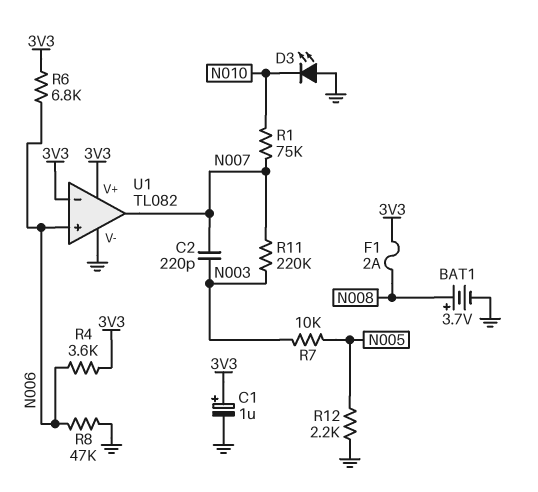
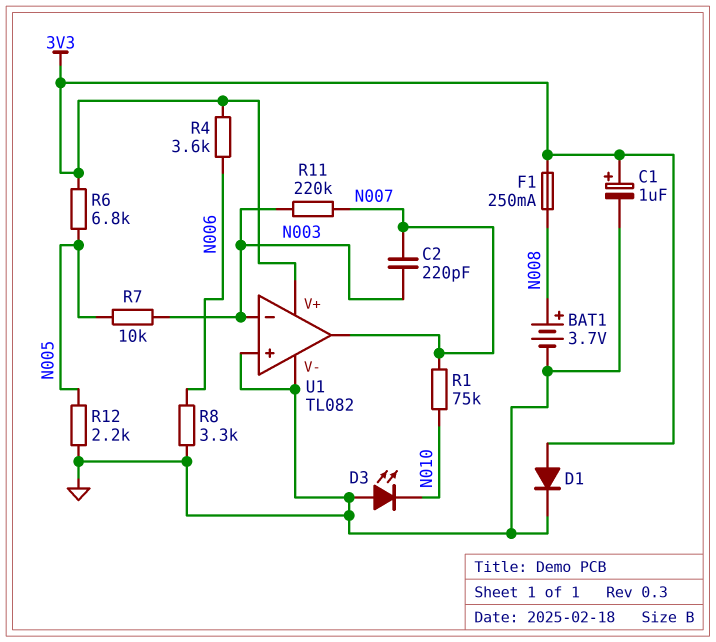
D1: none -> diode (A 3V3, K GND)
F1: 2A (3V3, N008) -> 250mA (3V3, N008)
R6: 6.8k (3V3, N006) -> 6.8k (3V3, N005)
R8: 47k (GND, N006) -> 3.3k (GND, N006)
U1 pin in+: N006 -> GND
U1 pin in-: 3V3 -> N003

